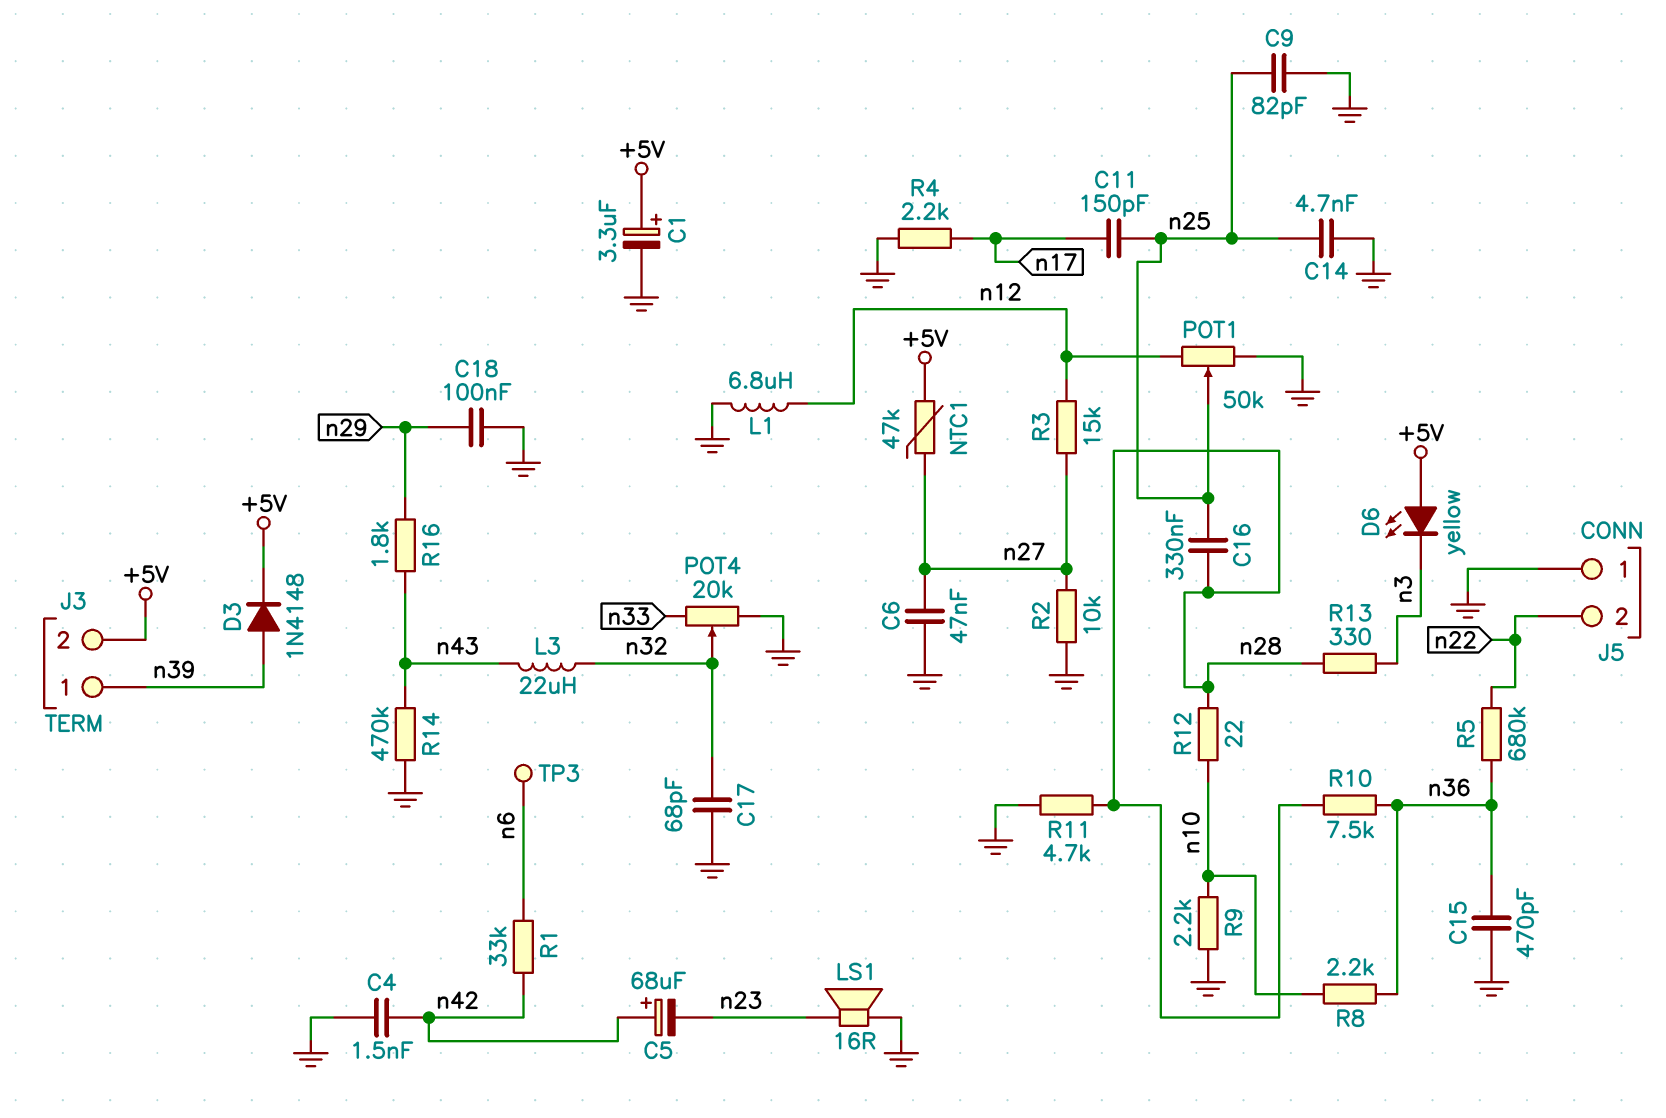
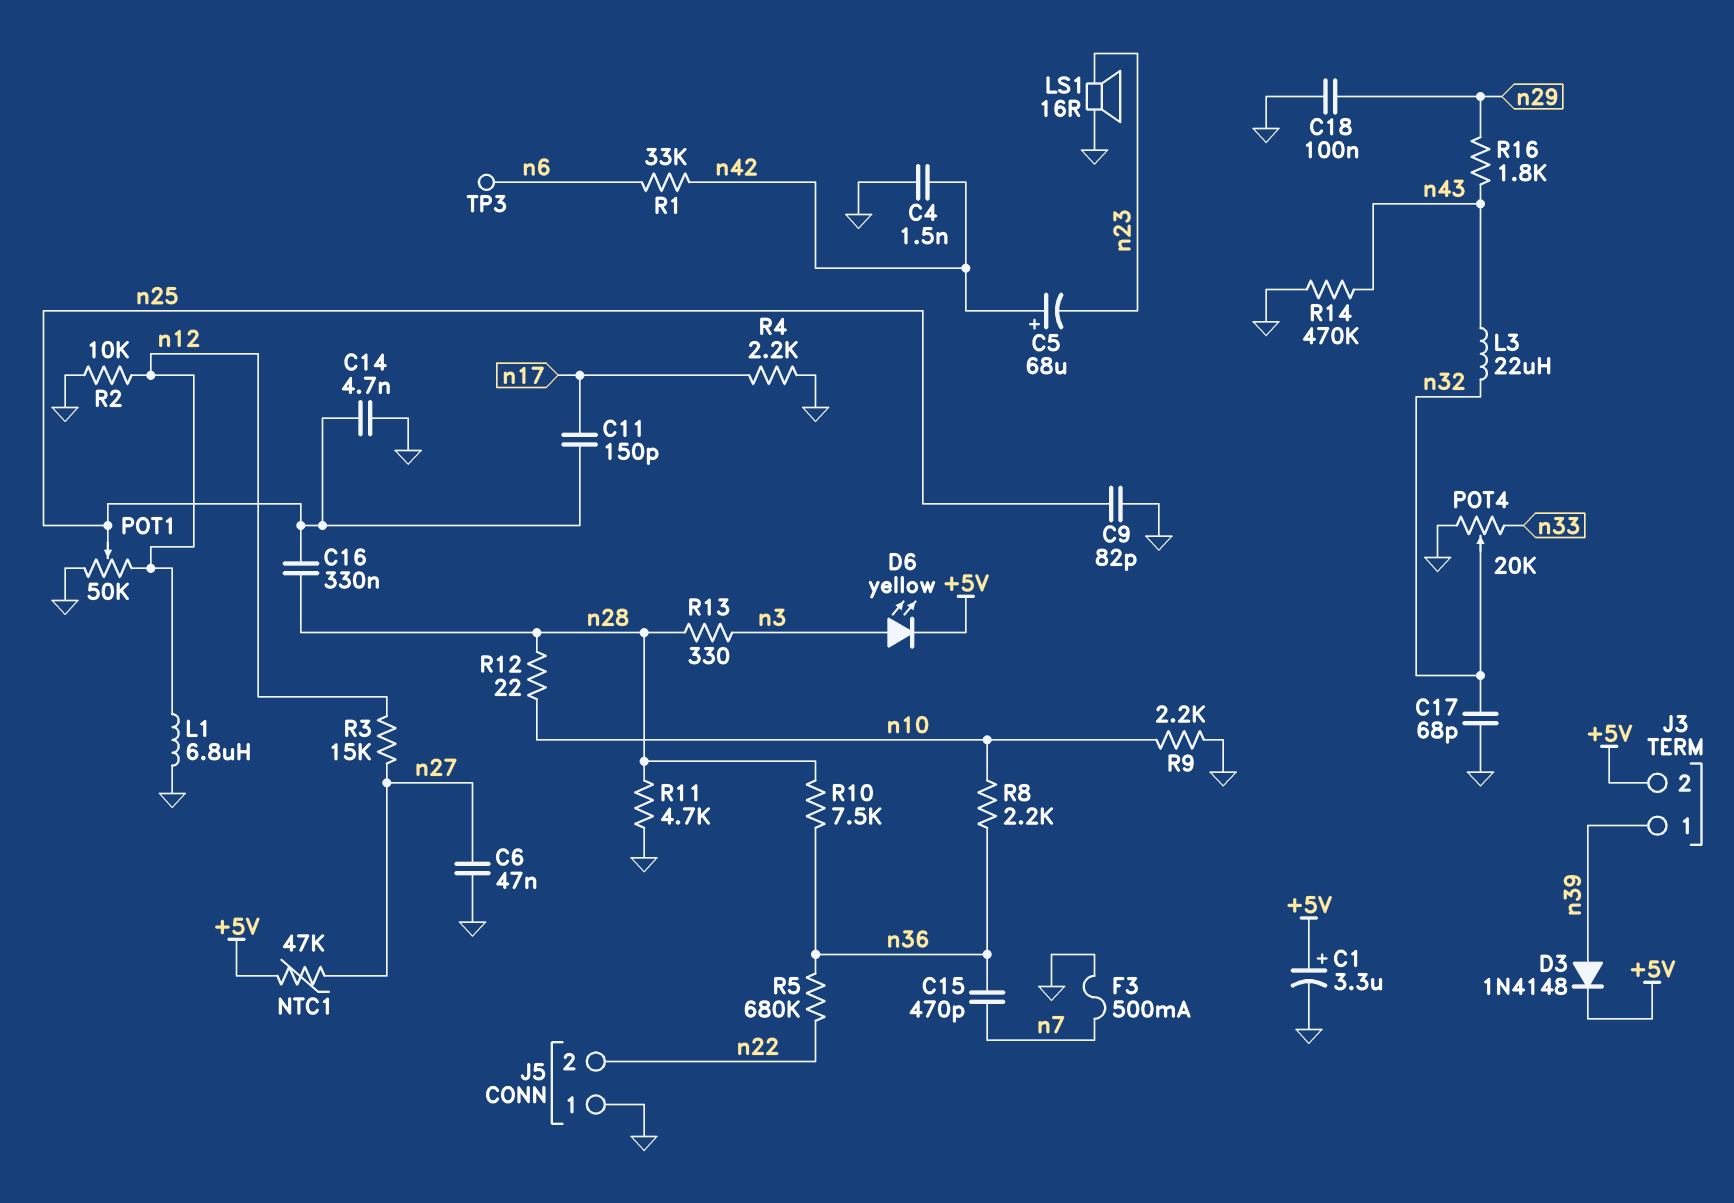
C15: 470pF (GND, n36) -> 470pF (n7, n36)
D6: LED yellow (A +5V, K n3) -> LED yellow (A n3, K +5V)
F3: none -> 500mA (GND, n7)
R2: 10k (GND, n27) -> 10k (GND, n12)

